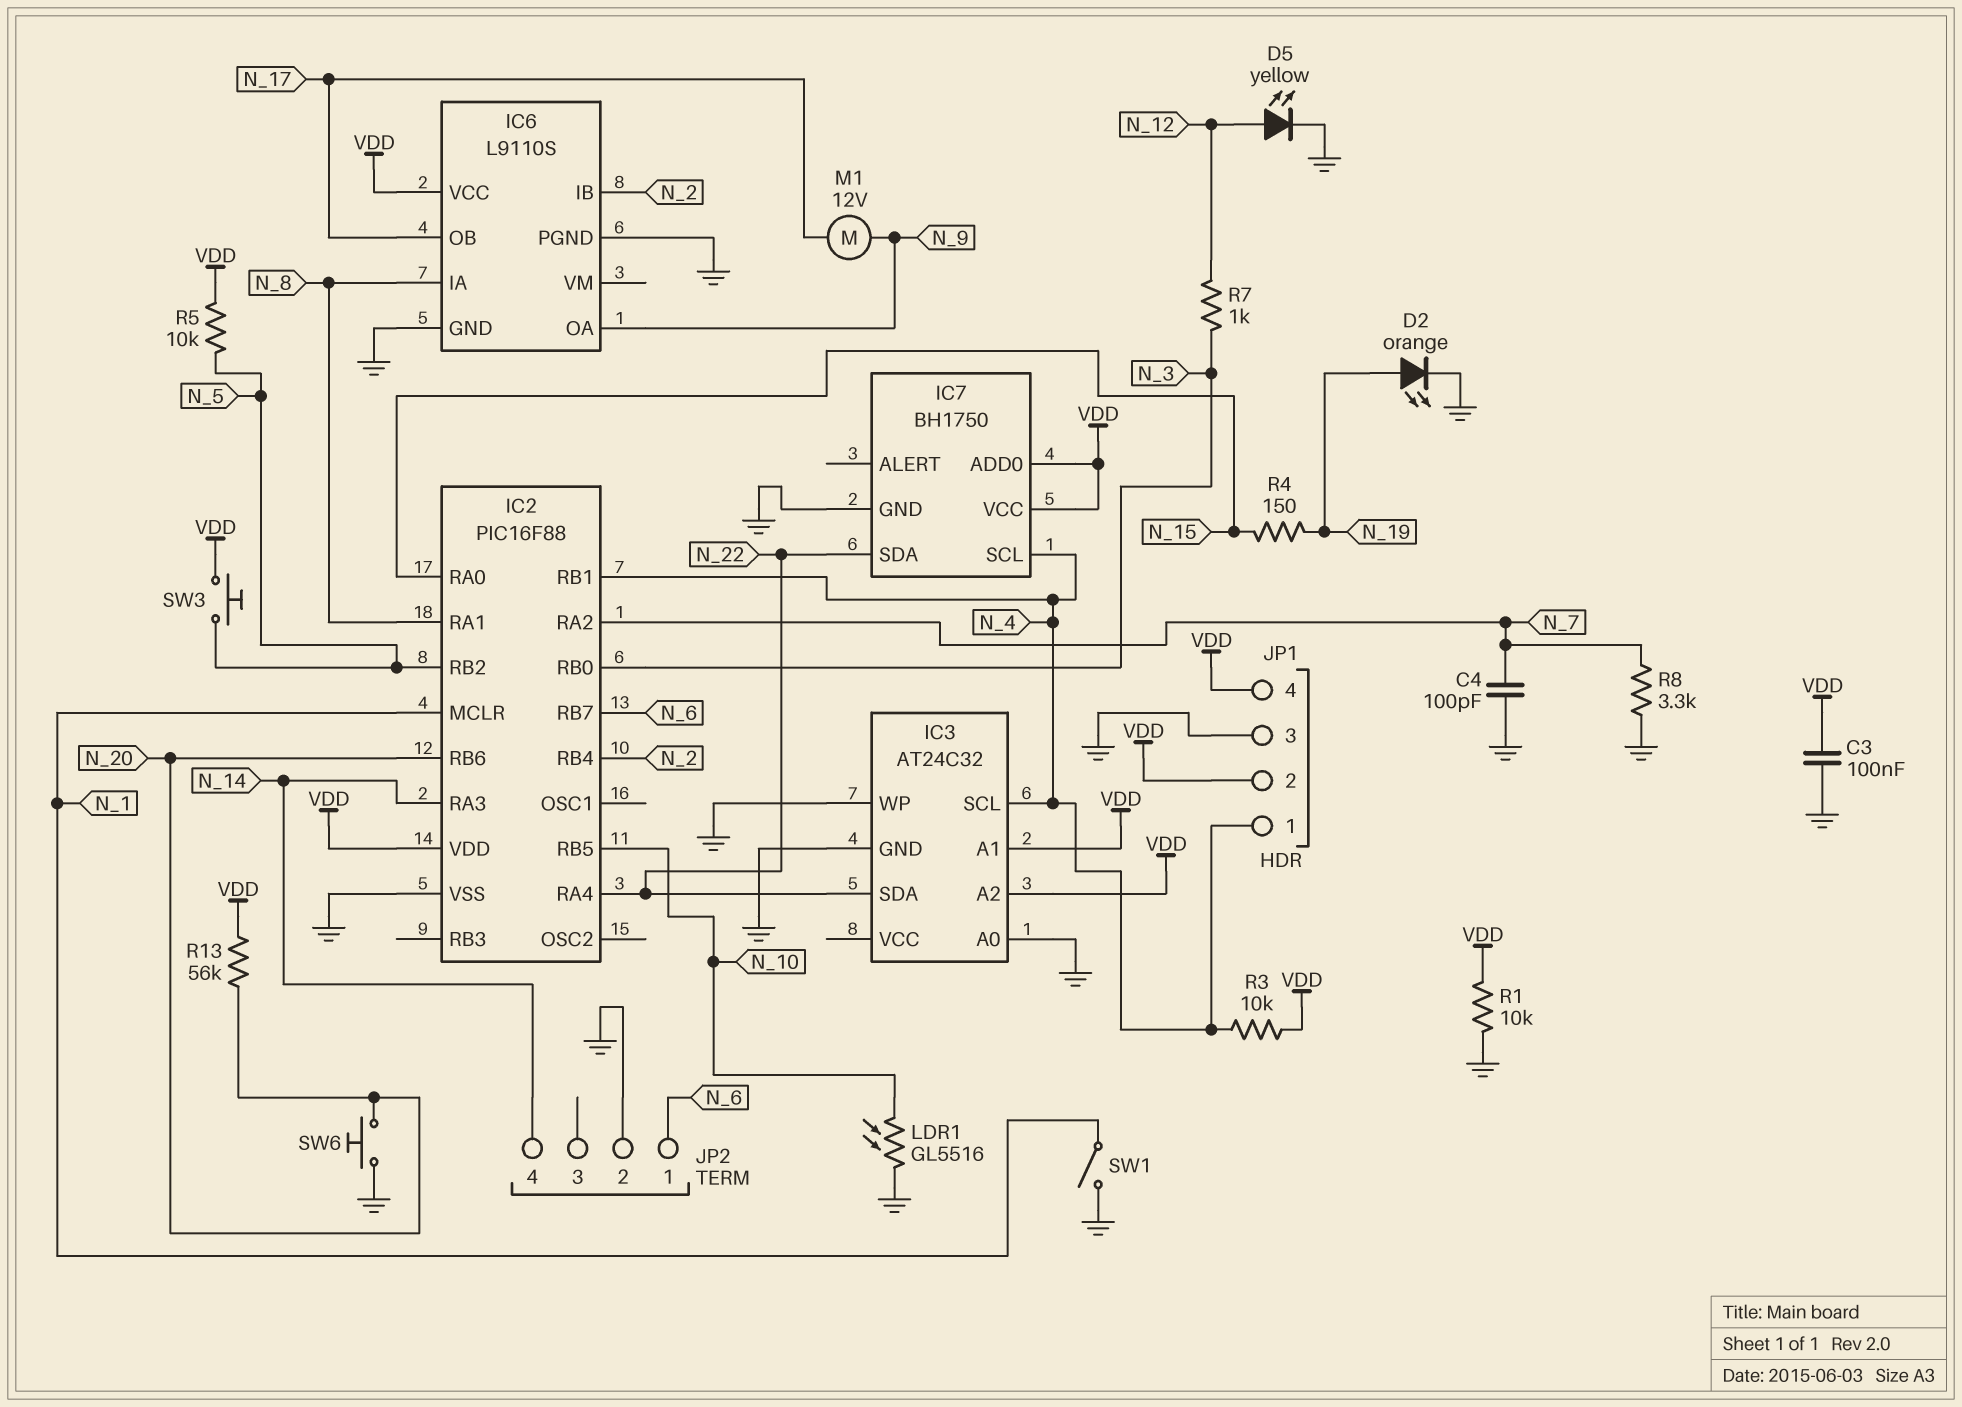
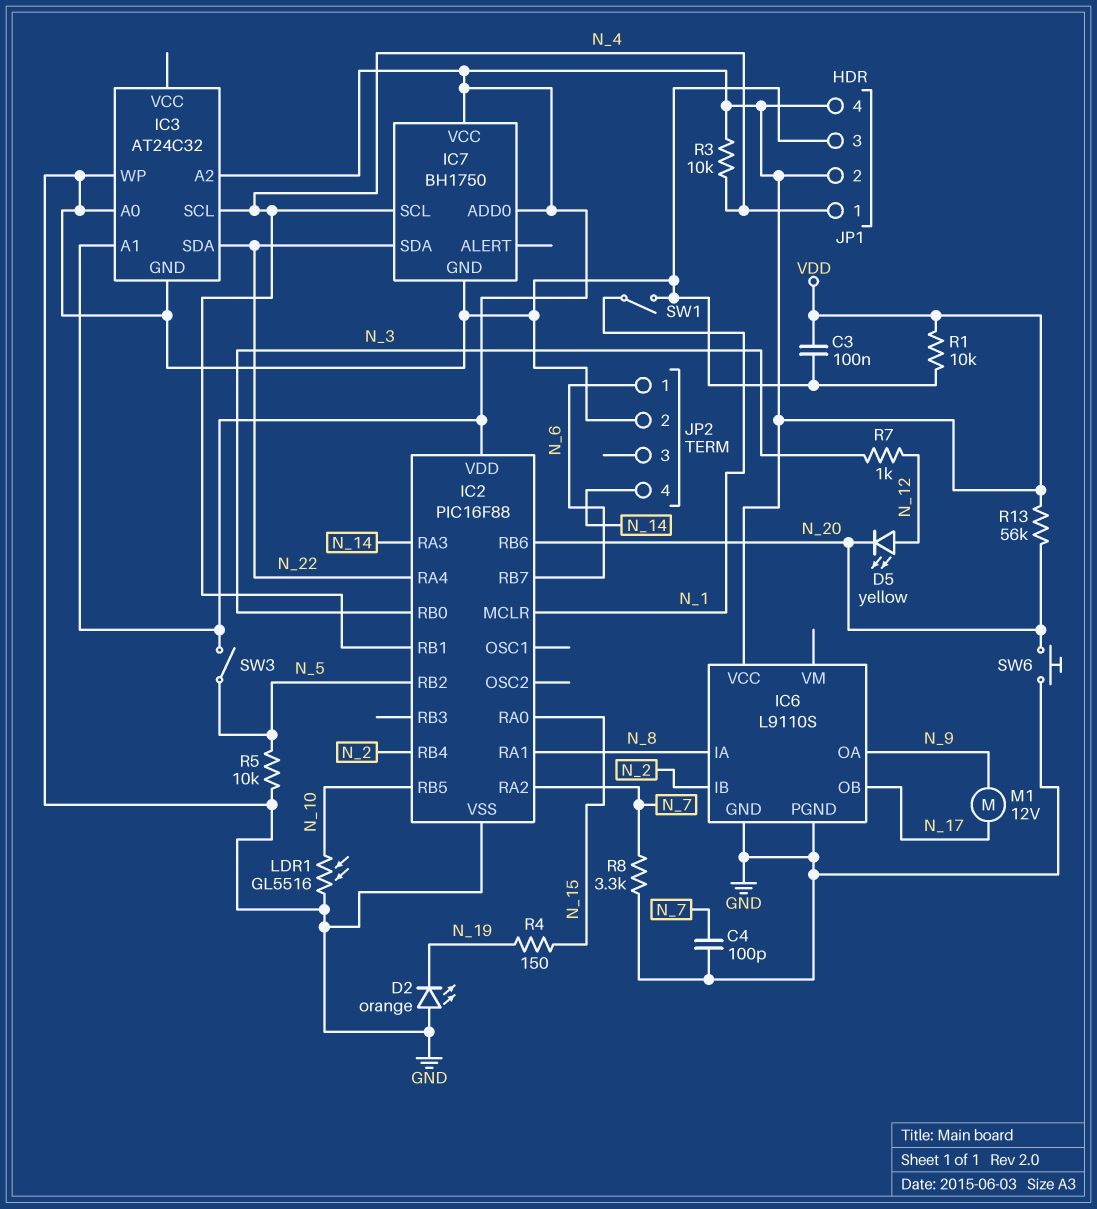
D2: LED orange (A N_19, K GND) -> LED orange (A GND, K N_19)
D5: LED yellow (A N_12, K GND) -> LED yellow (A N_12, K N_20)
R5: 10k (N_5, VDD) -> 10k (GND, N_5)
SW3: button (N_5, VDD) -> switch (N_5, VDD)

